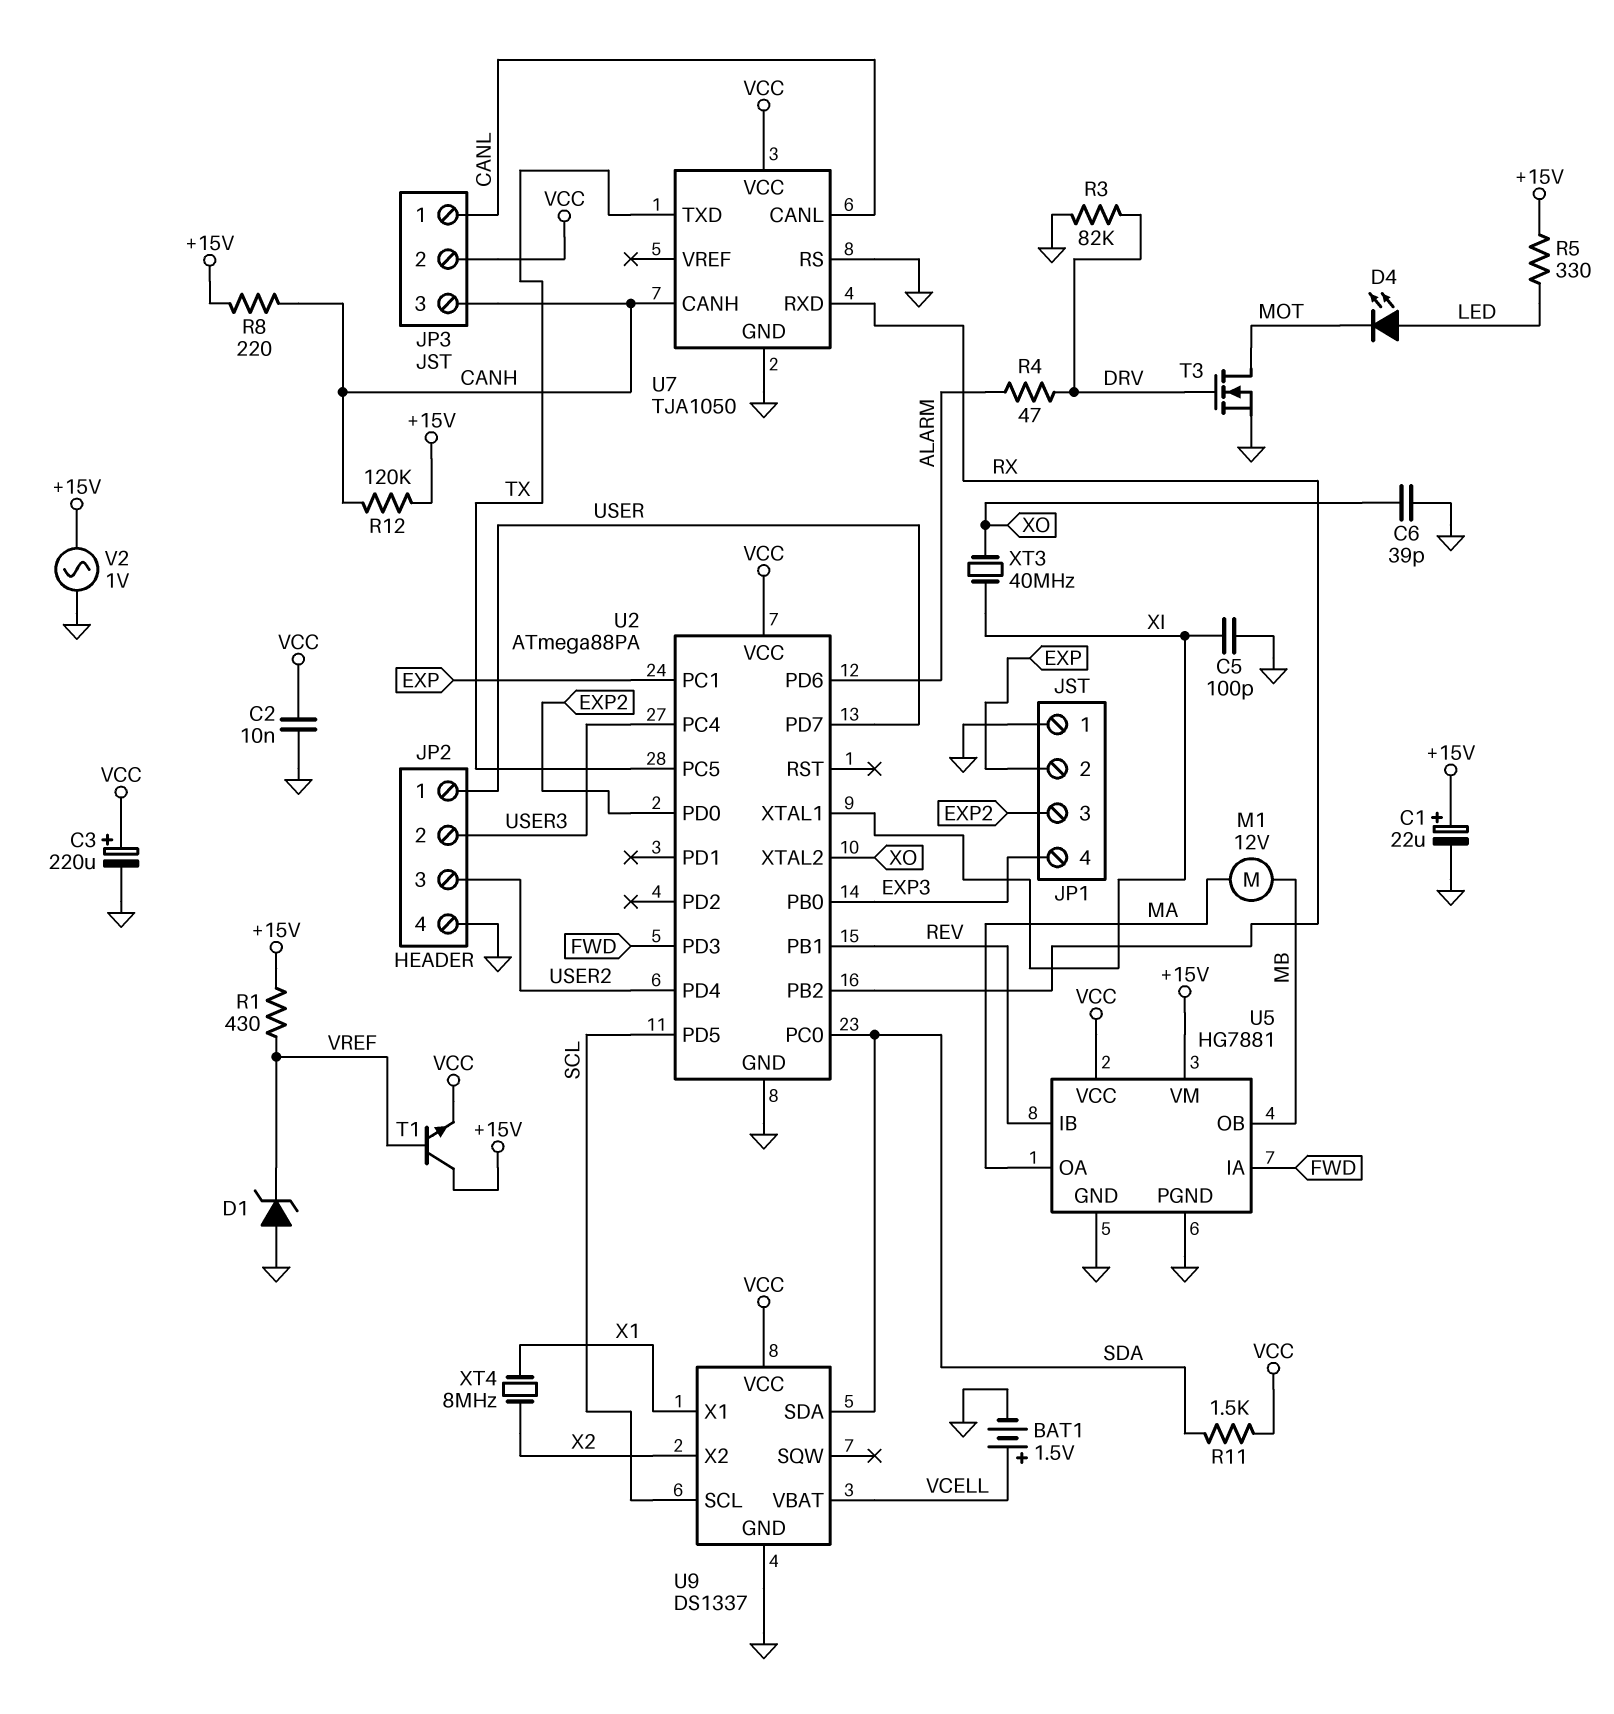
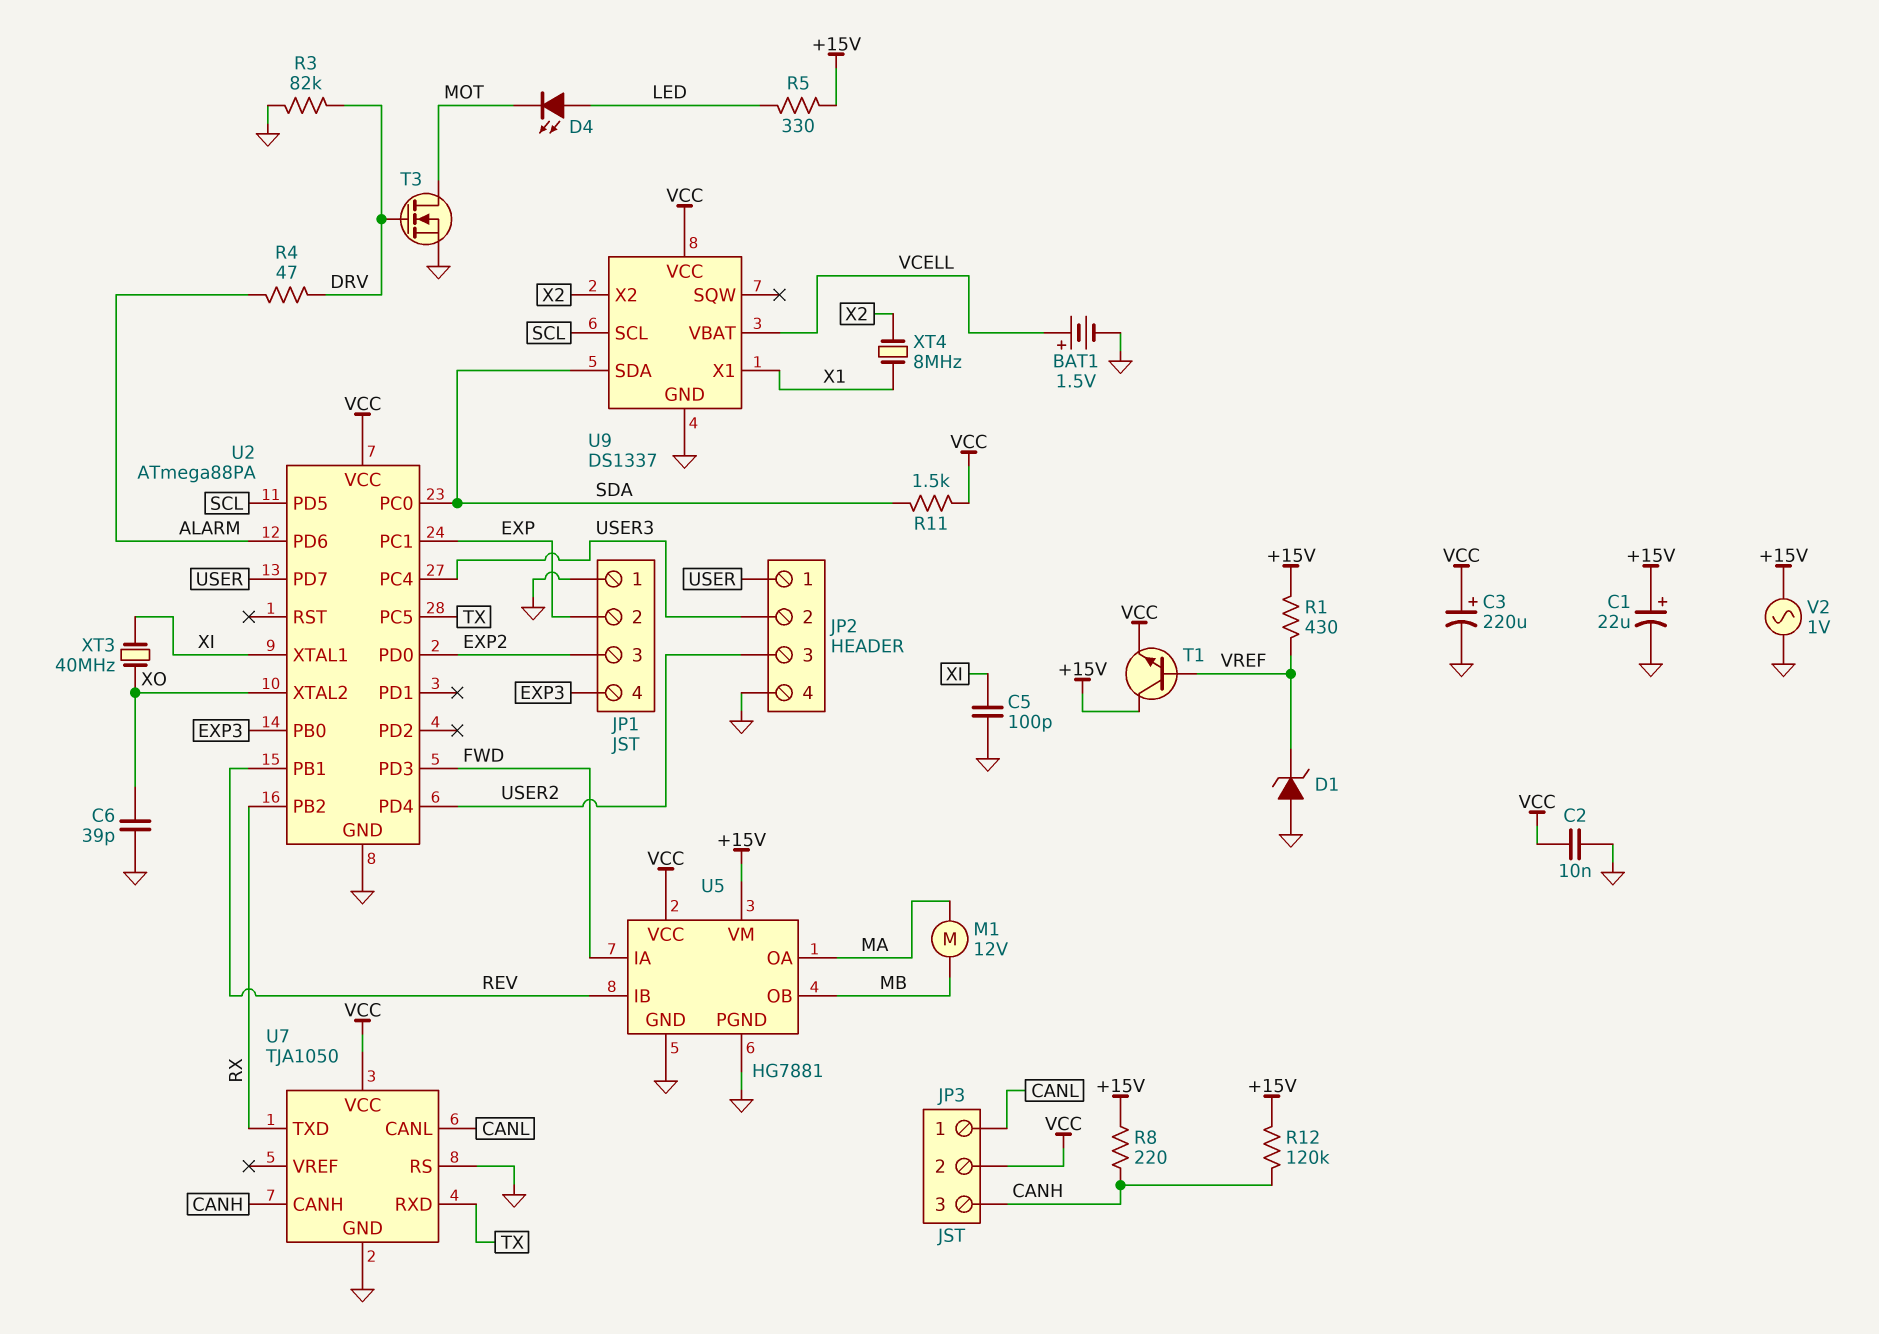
U7 pin RXD: RX -> TX
U7 pin TXD: TX -> RX

